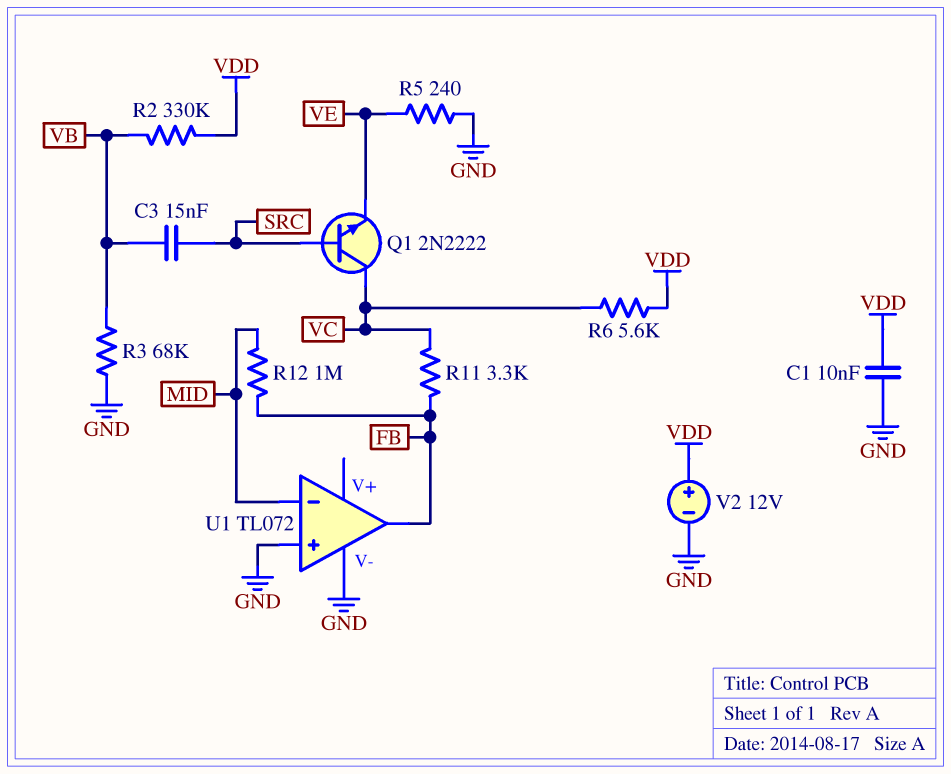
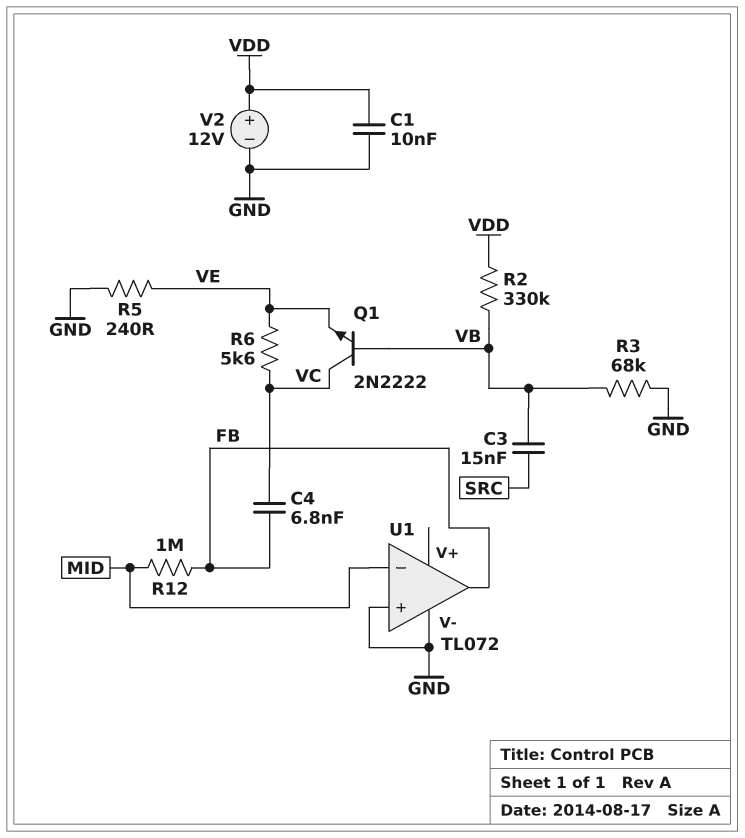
C4: none -> 6.8nF (FB, VC)
Q1: NPN 2N2222 (B SRC, C VC, E VE) -> NPN 2N2222 (B VB, C VC, E VE)
R6: 5.6k (VC, VDD) -> 5.6k (VC, VE)
R11: 3.3k (FB, VC) -> none

